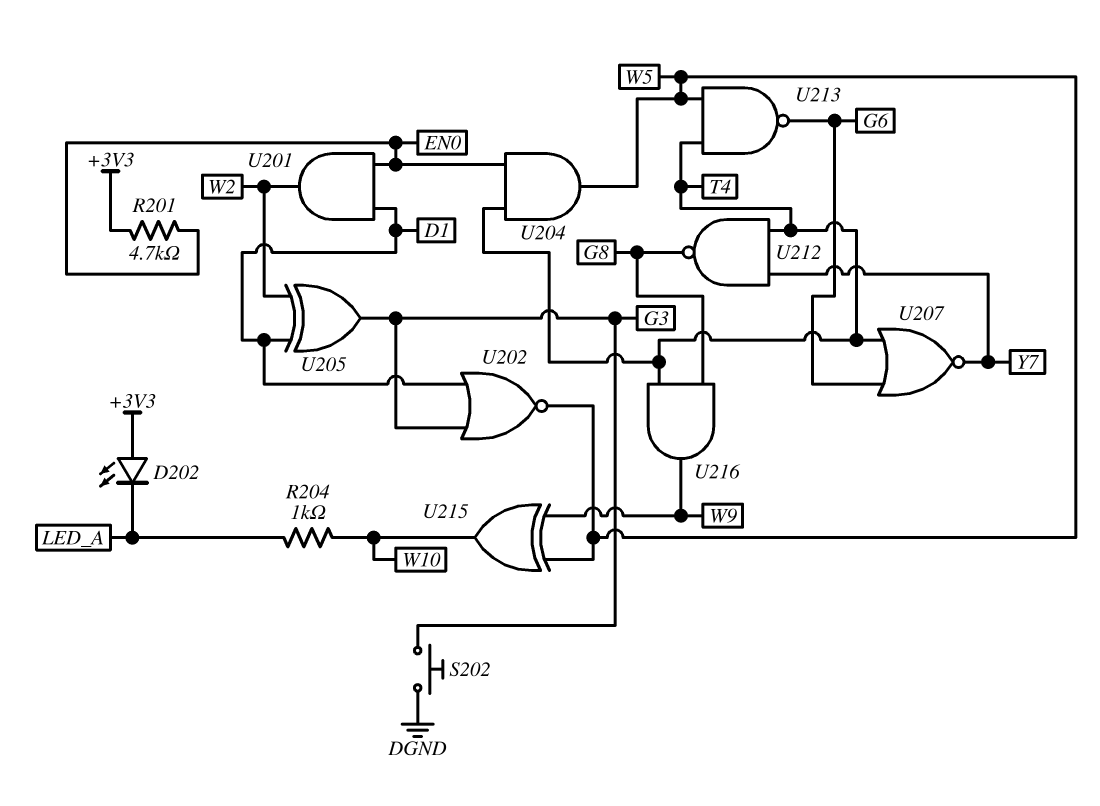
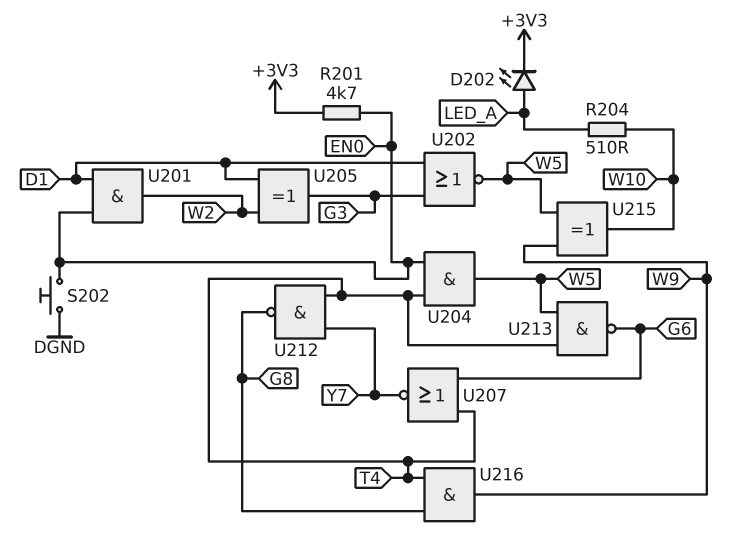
D202: LED (A +3V3, K LED_A) -> LED (A LED_A, K +3V3)
R204: 1k (LED_A, W10) -> 510 (LED_A, W10)
S202: button (DGND, G3) -> button (DGND, EN0)

